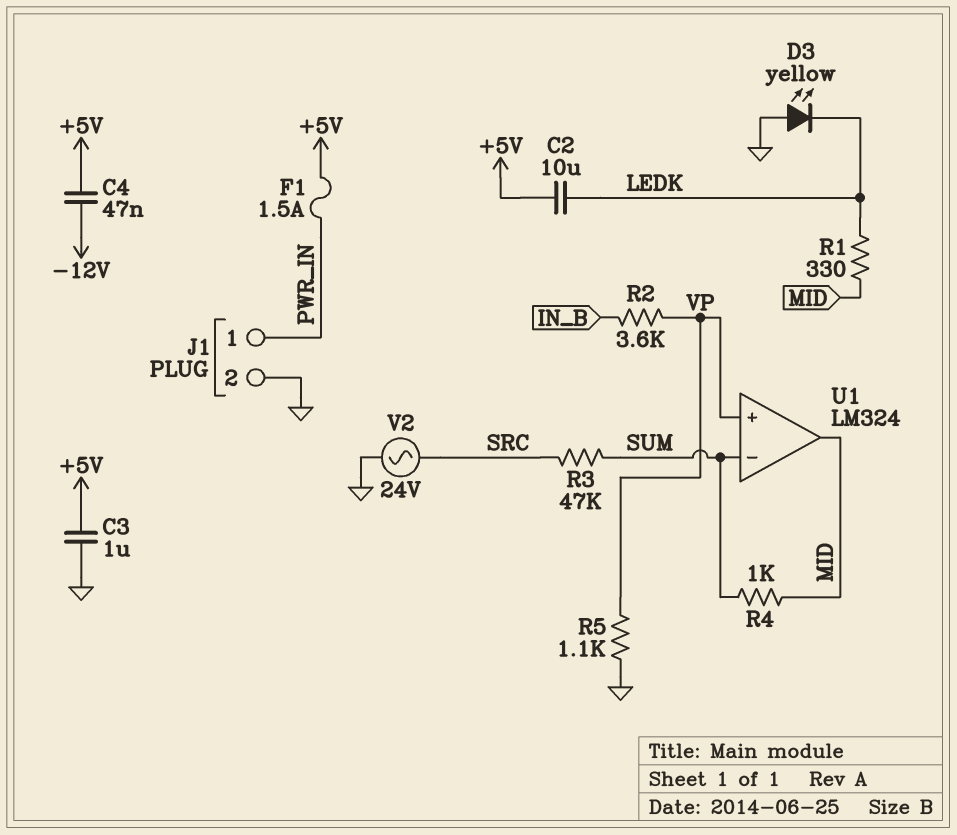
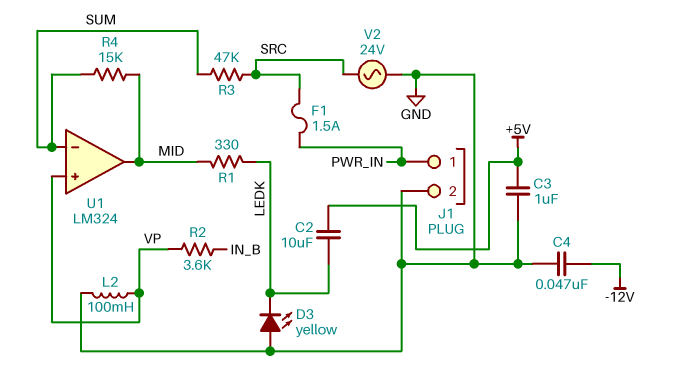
C4: 47nF (+5V, -12V) -> 47nF (-12V, GND)
F1: 1.5A (+5V, PWR_IN) -> 1.5A (PWR_IN, SRC)
L2: none -> 100mH (GND, VP)
R4: 1k (MID, SUM) -> 15k (MID, SUM)
R5: 1.1k (GND, VP) -> none

